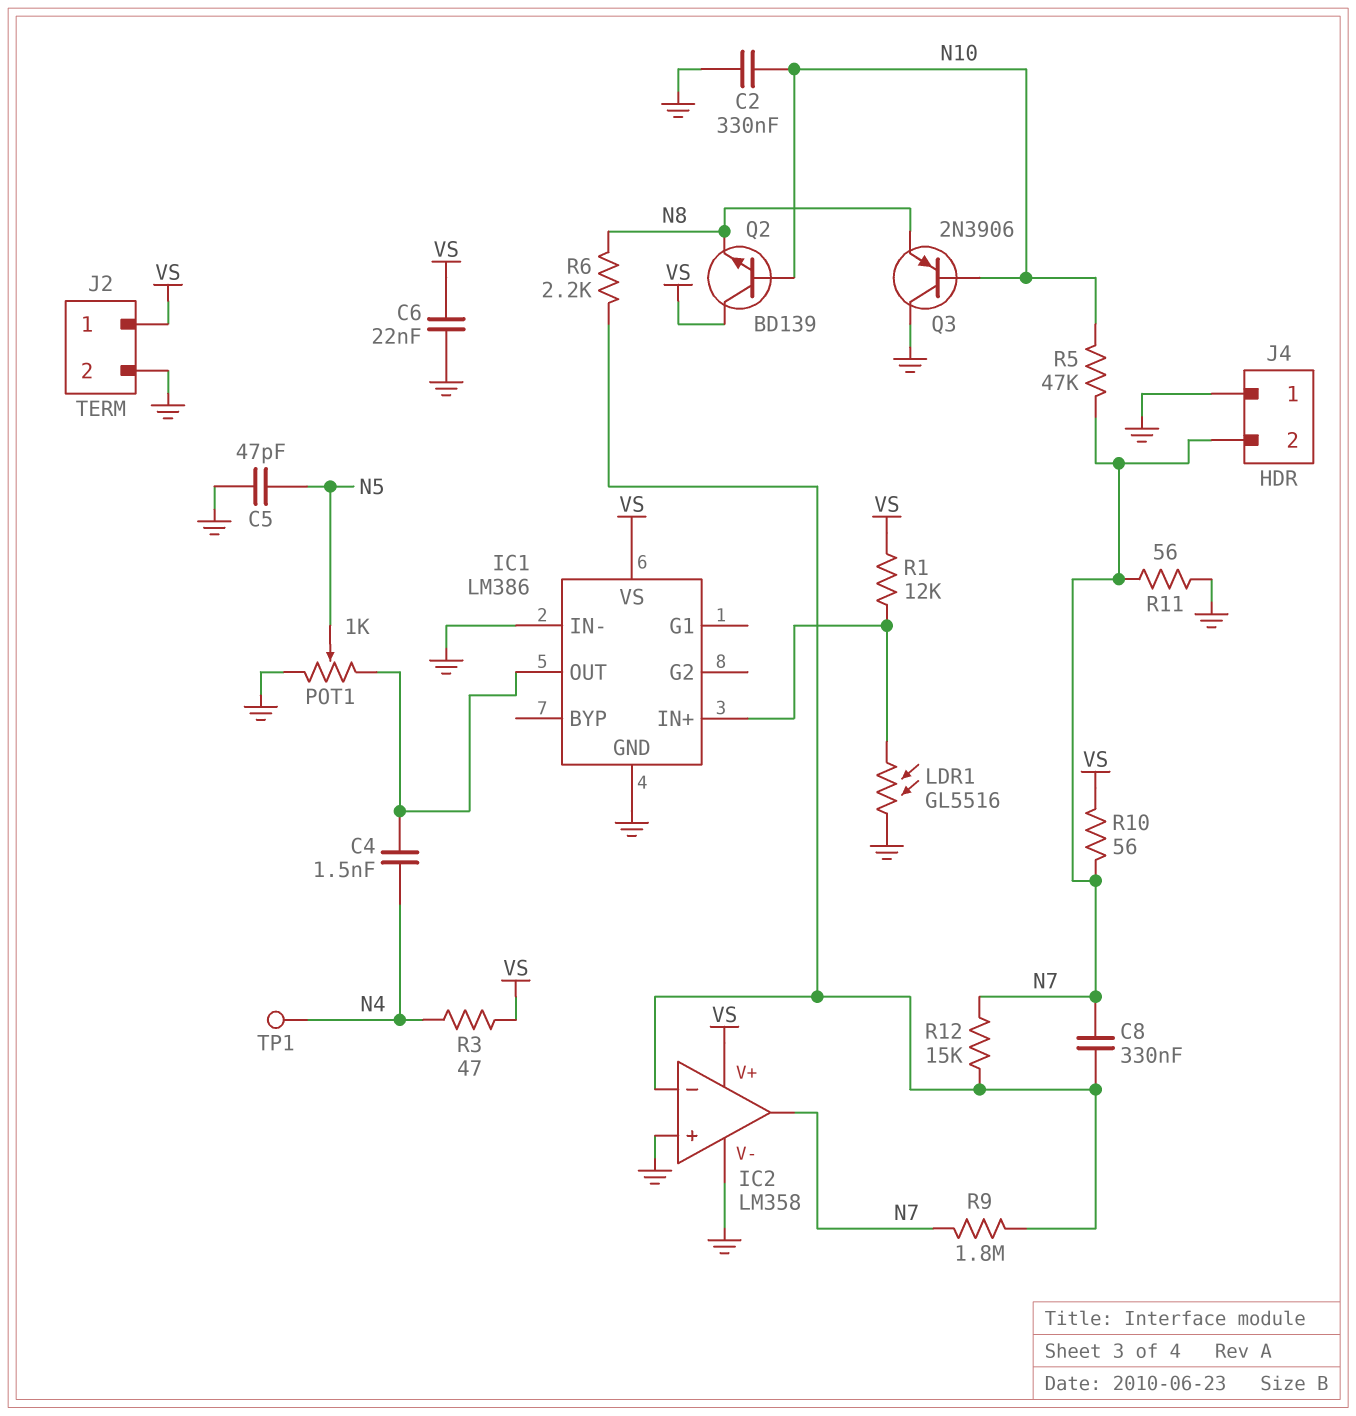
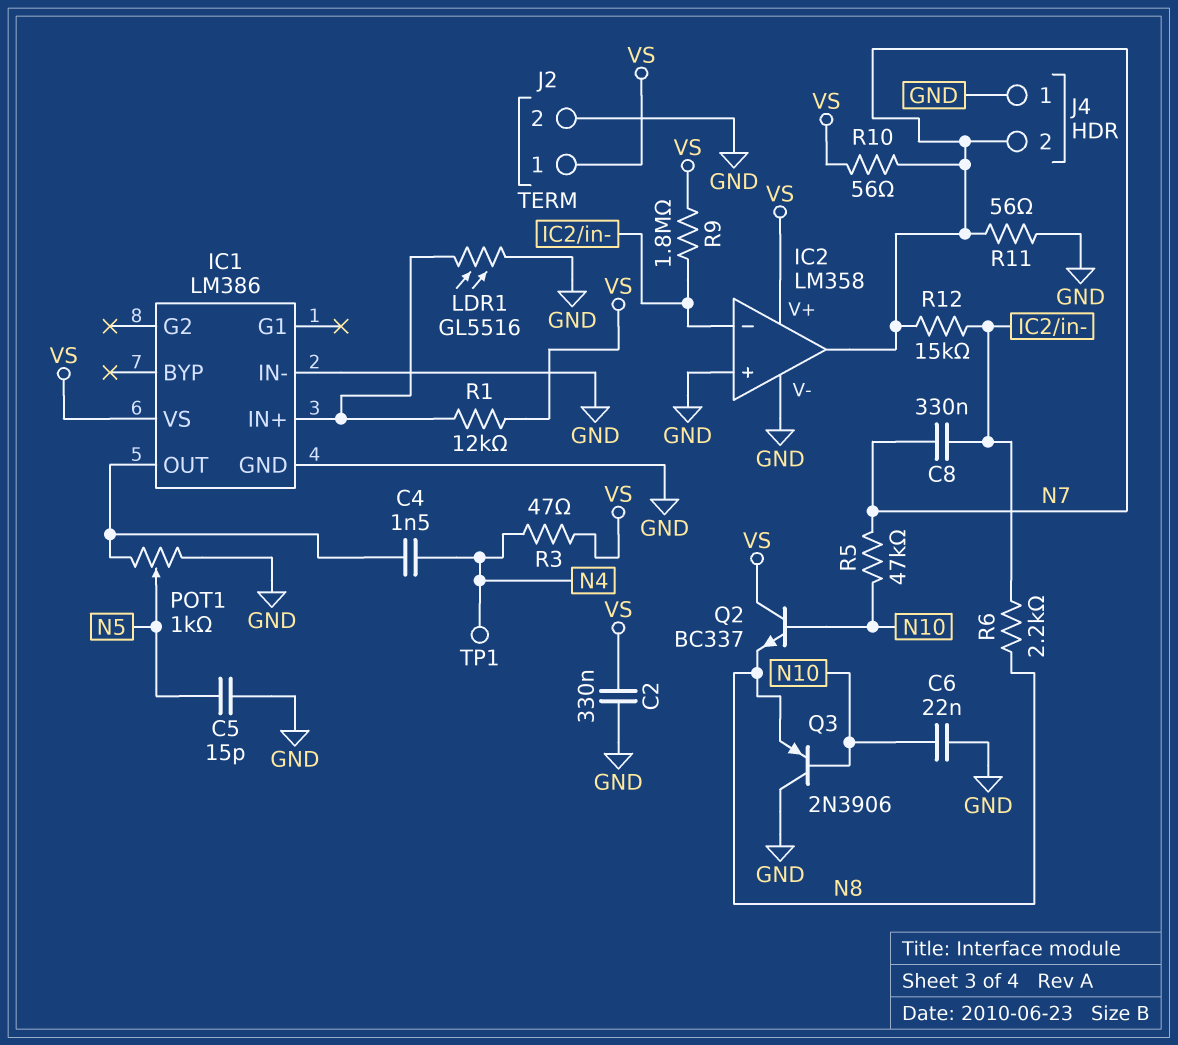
C2: 330nF (GND, N10) -> 330nF (GND, VS)
C5: 47pF (GND, N5) -> 15pF (GND, N5)
C6: 22nF (GND, VS) -> 22nF (GND, N10)
Q2: NPN BD139 (B N10, C VS, E N8) -> NPN BC337 (B N10, C VS, E N8)
R9: 1.8M (IC2/in-, N7) -> 1.8M (IC2/in-, VS)

